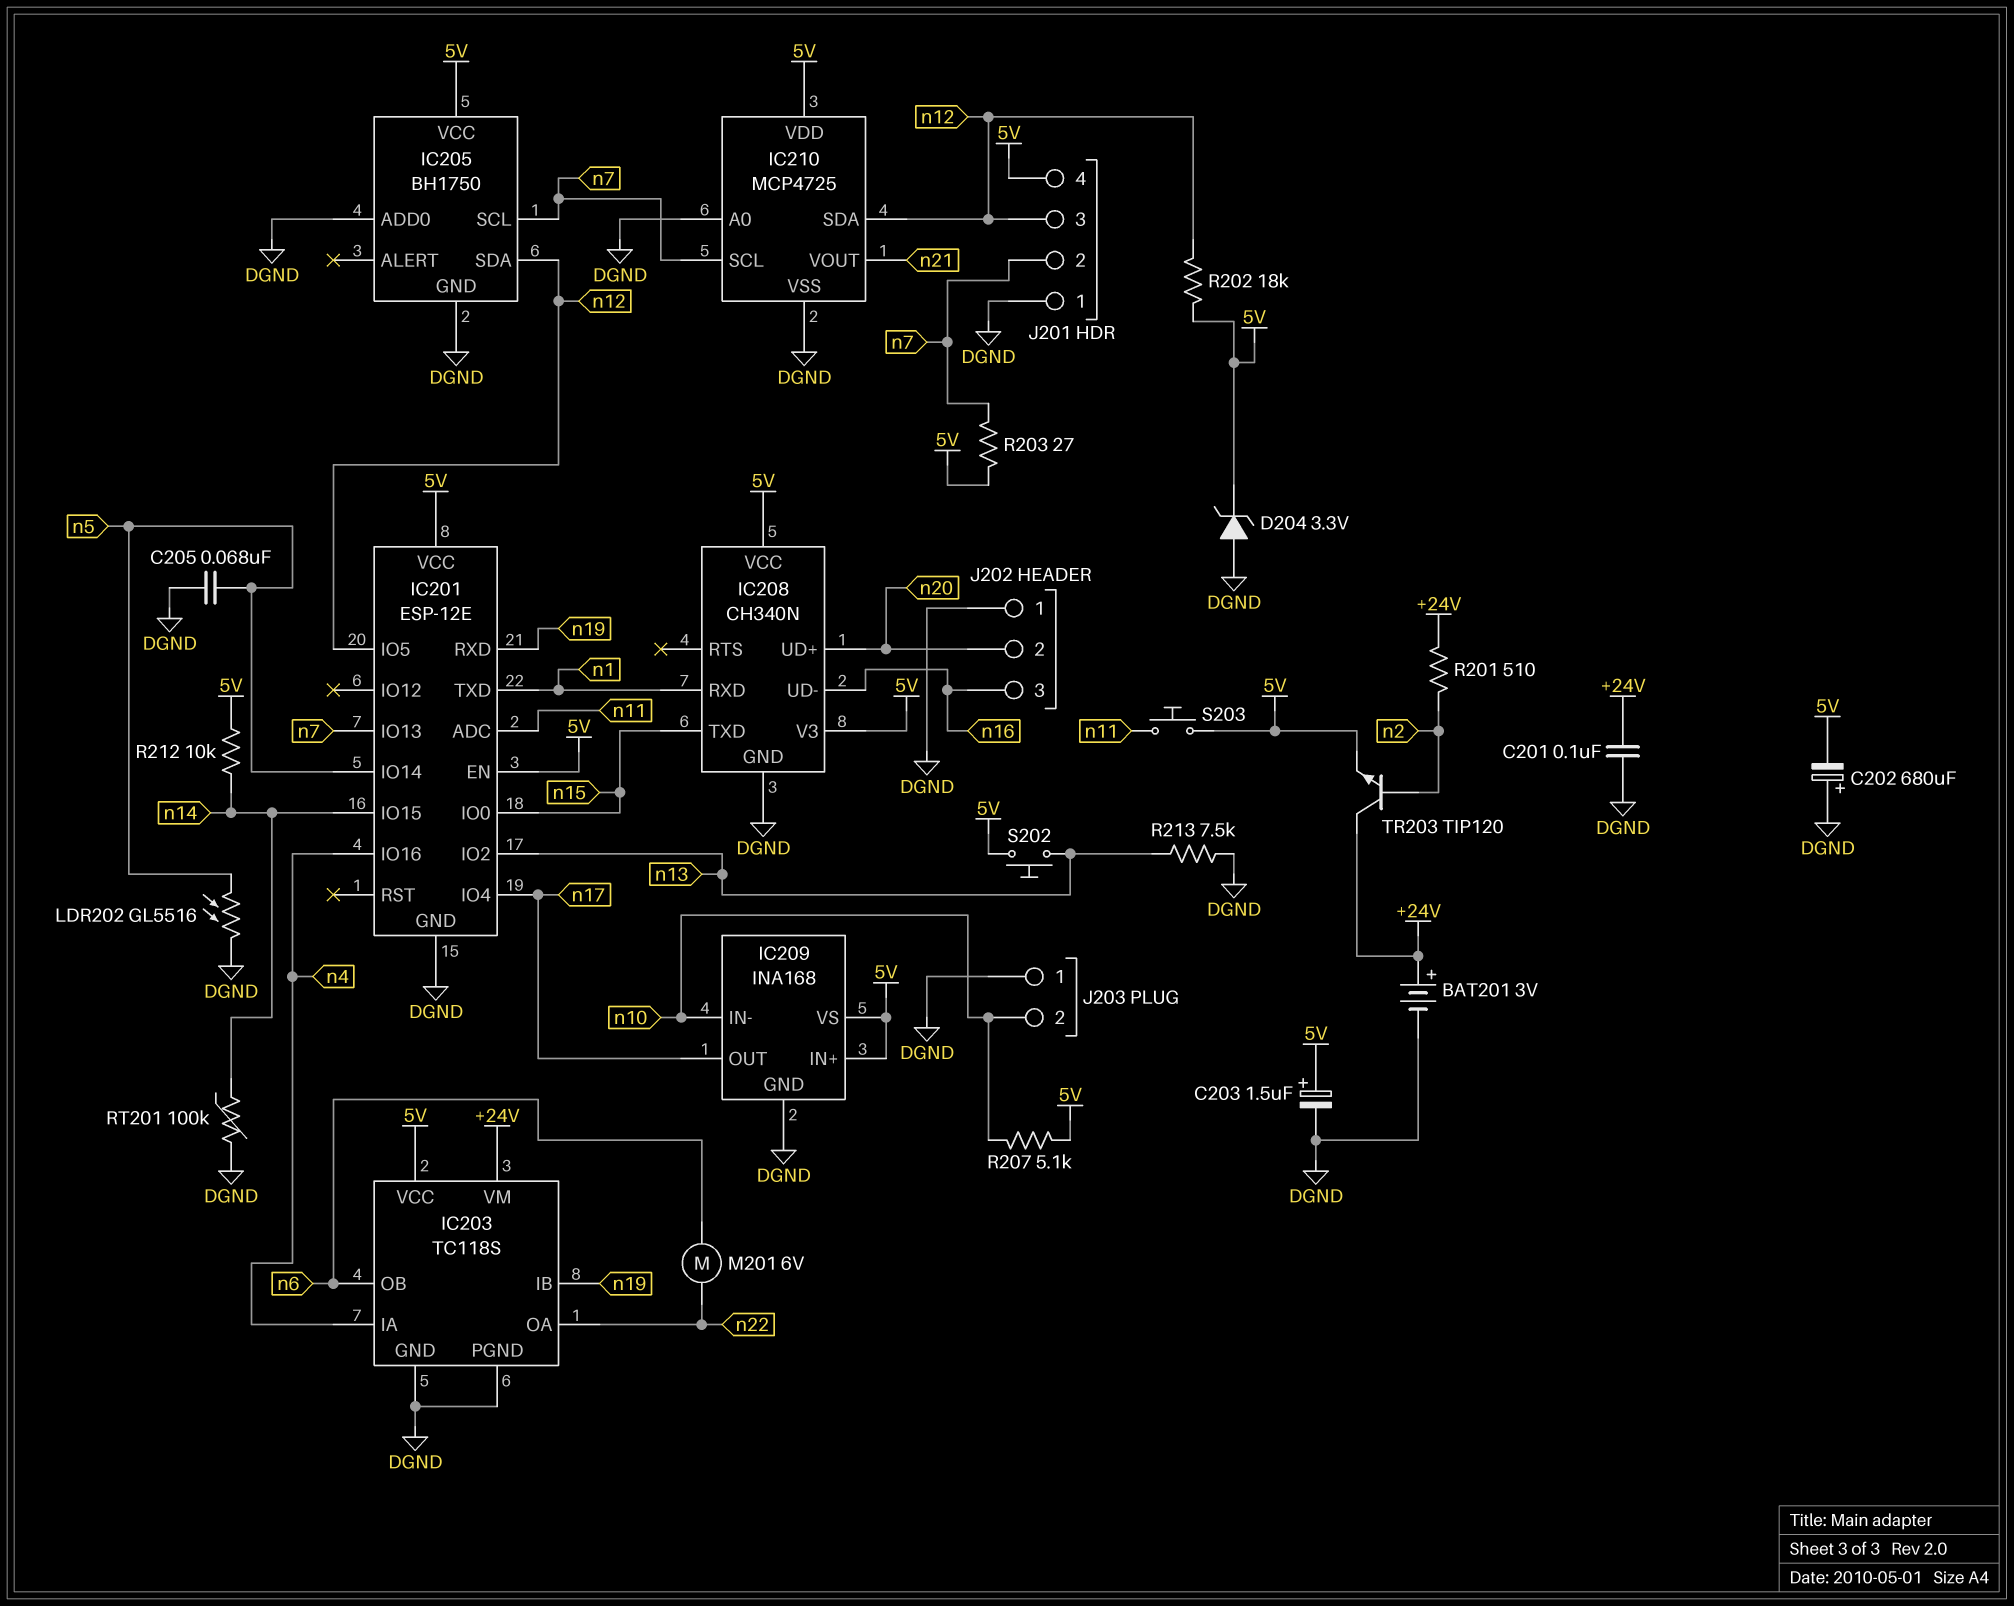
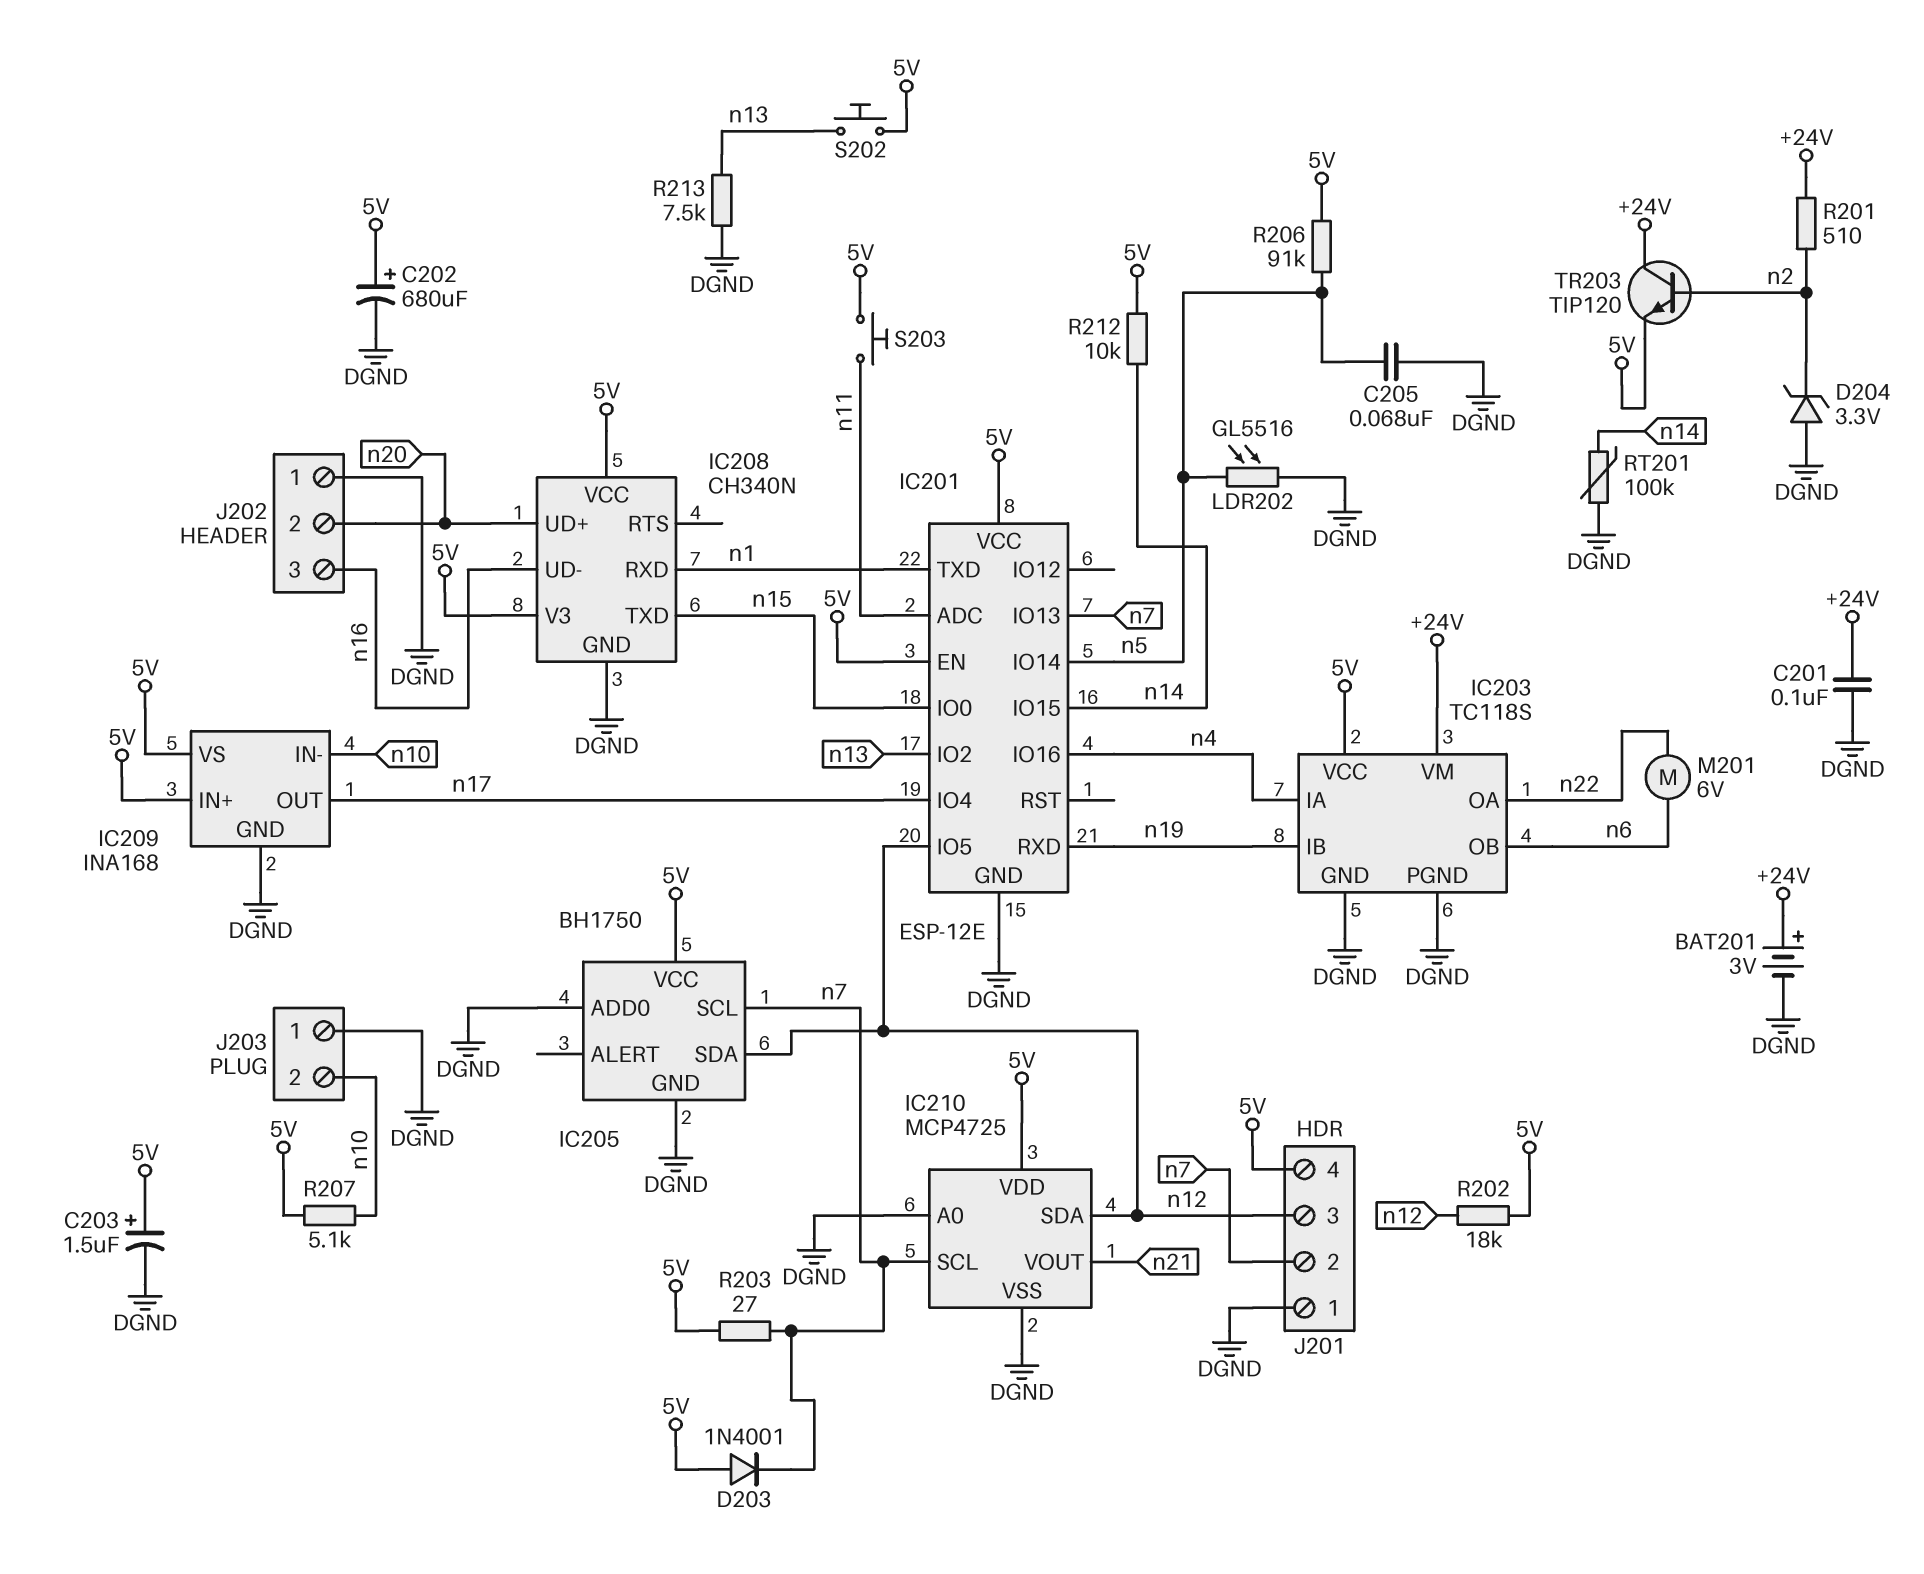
C202: 680uF (plus DGND, minus 5V) -> 680uF (plus 5V, minus DGND)
D203: none -> diode 1N4001 (A 5V, K n7)
D204: zener 3.3V (A DGND, K 5V) -> zener 3.3V (A DGND, K n2)
R206: none -> 91k (5V, n5)

